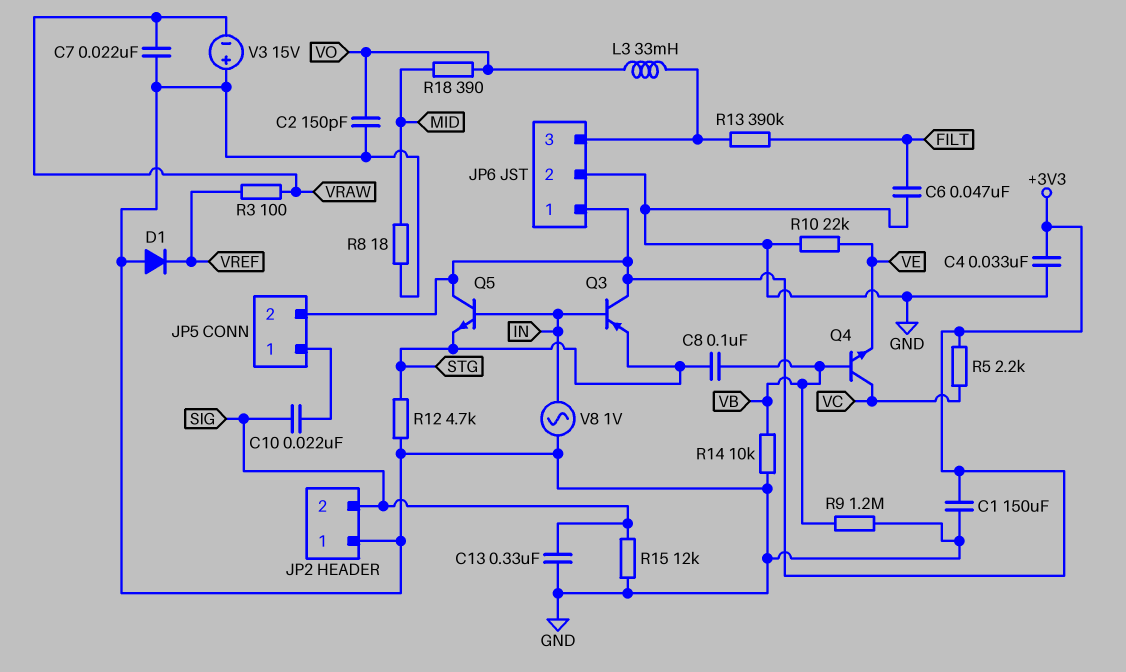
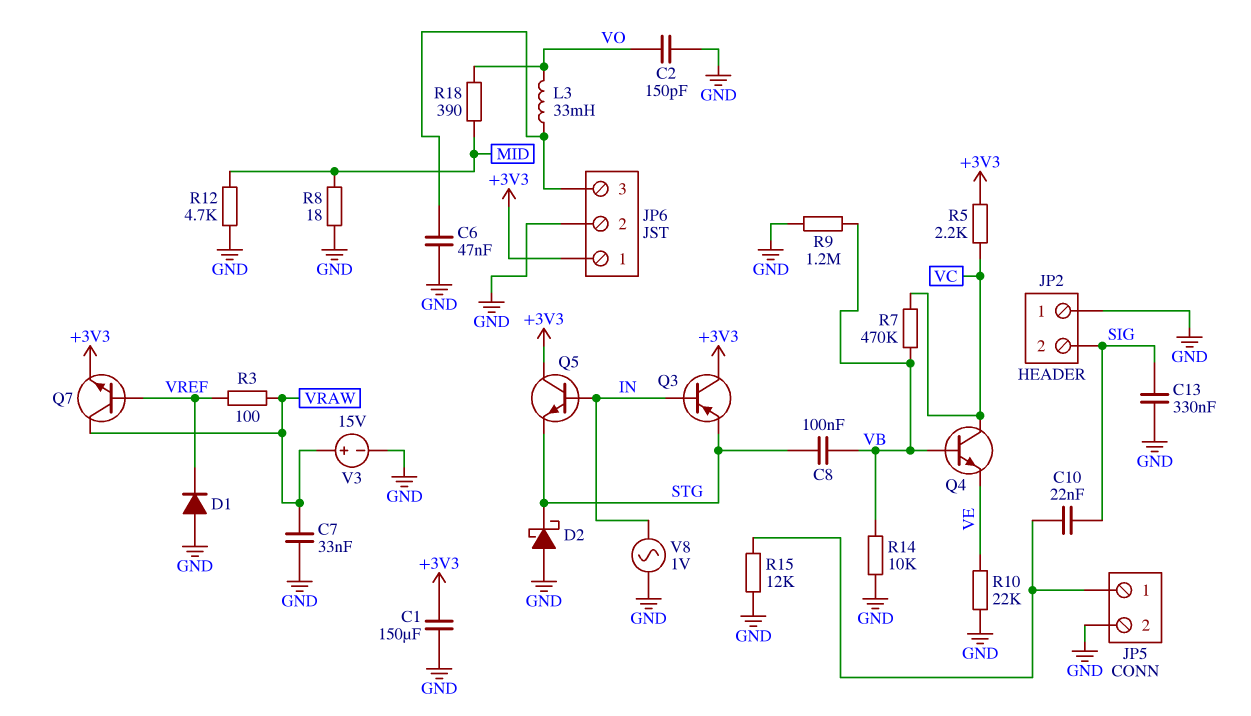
C4: 33nF (+3V3, GND) -> none
C6: 47nF (FILT, GND) -> 47nF (GND, JP6/3)
C7: 22nF (GND, VRAW) -> 33nF (GND, VRAW)
D2: none -> schottky (A GND, K STG)
JP5 pin 2: +3V3 -> GND
Q7: none -> NPN (B VREF, C VRAW, E +3V3)
R7: none -> 470k (VB, VC)
R12: 4.7k (GND, STG) -> 4.7k (GND, MID)
R13: 390k (FILT, JP6/3) -> none
R15: 12k (GND, SIG) -> 12k (GND, JP5/1)
V3: 15V (plus GND, minus VRAW) -> 15V (plus VRAW, minus GND)

